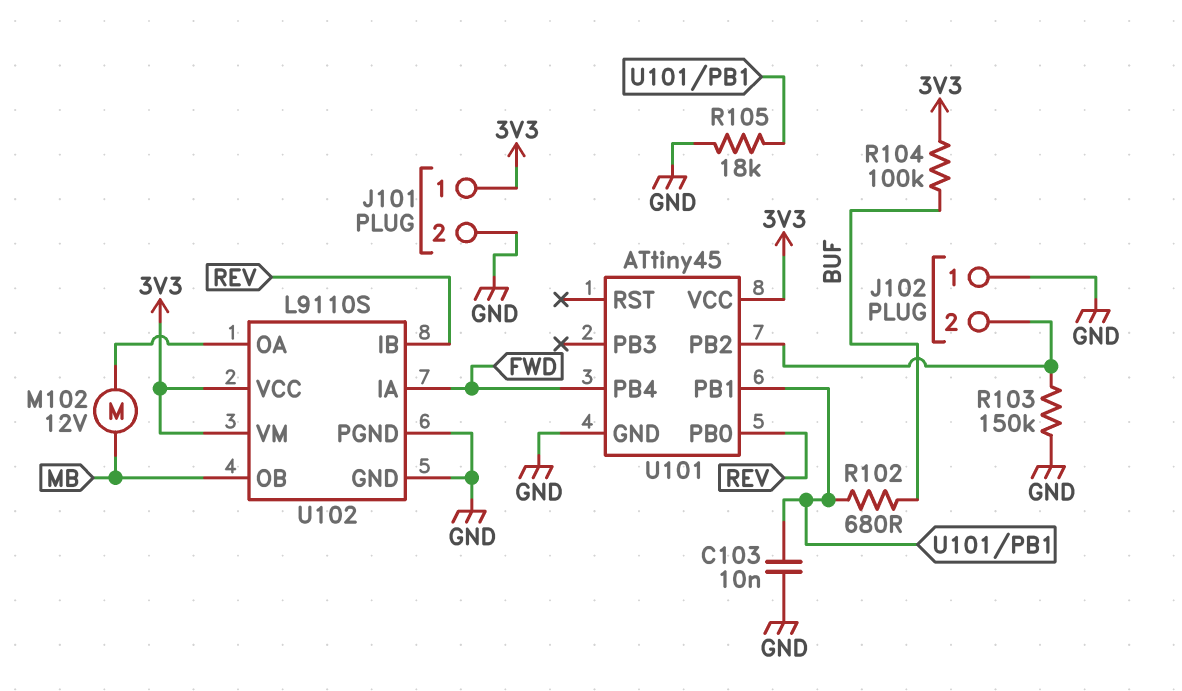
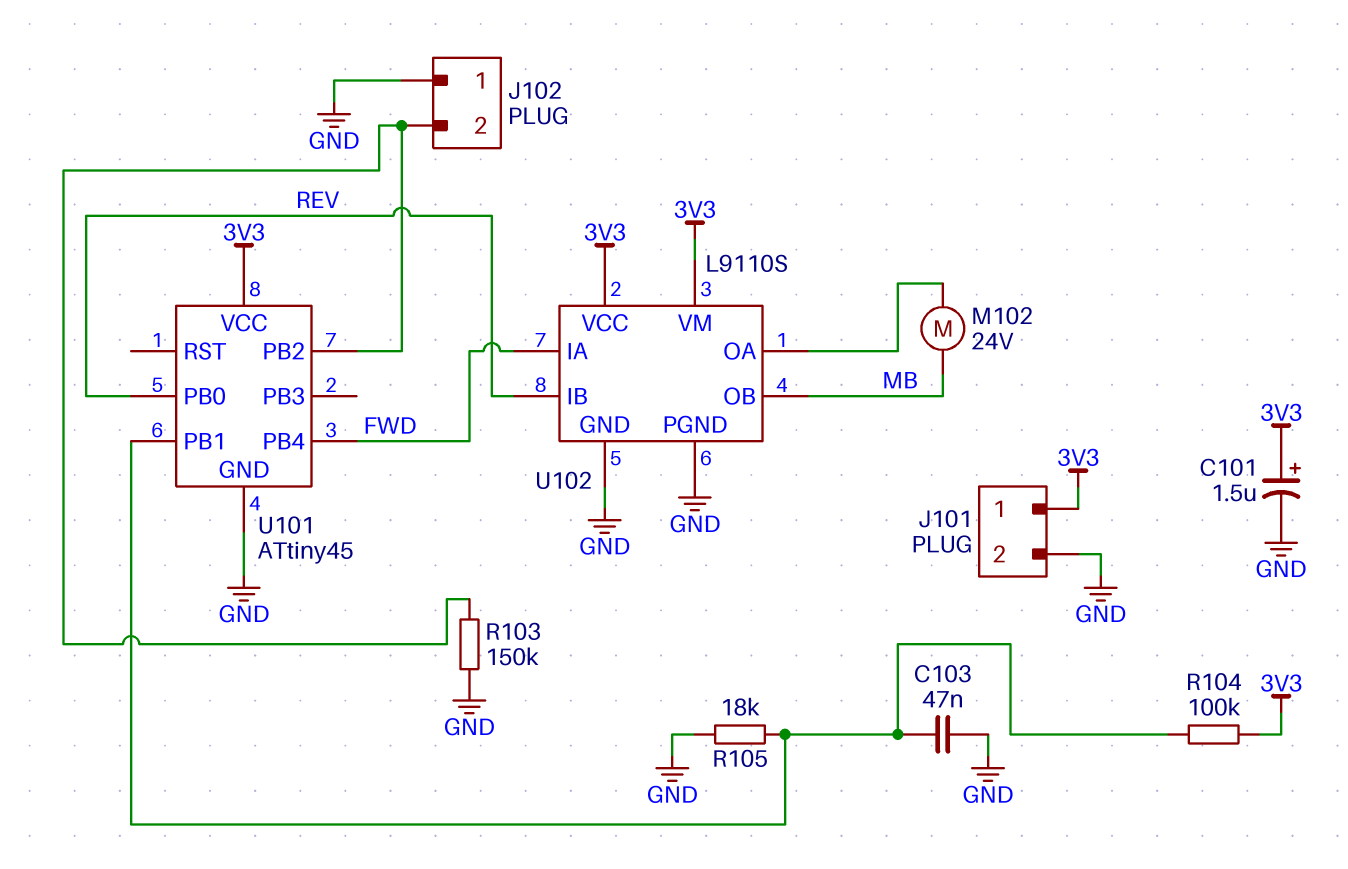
C101: none -> 1.5uF (plus 3V3, minus GND)
C103: 10nF (GND, U101/PB1) -> 47nF (GND, U101/PB1)
M102: motor 12V (MB, U102/OA) -> motor 24V (MB, U102/OA)
R102: 680 (BUF, U101/PB1) -> none
R104: 100k (3V3, BUF) -> 100k (3V3, U101/PB1)

